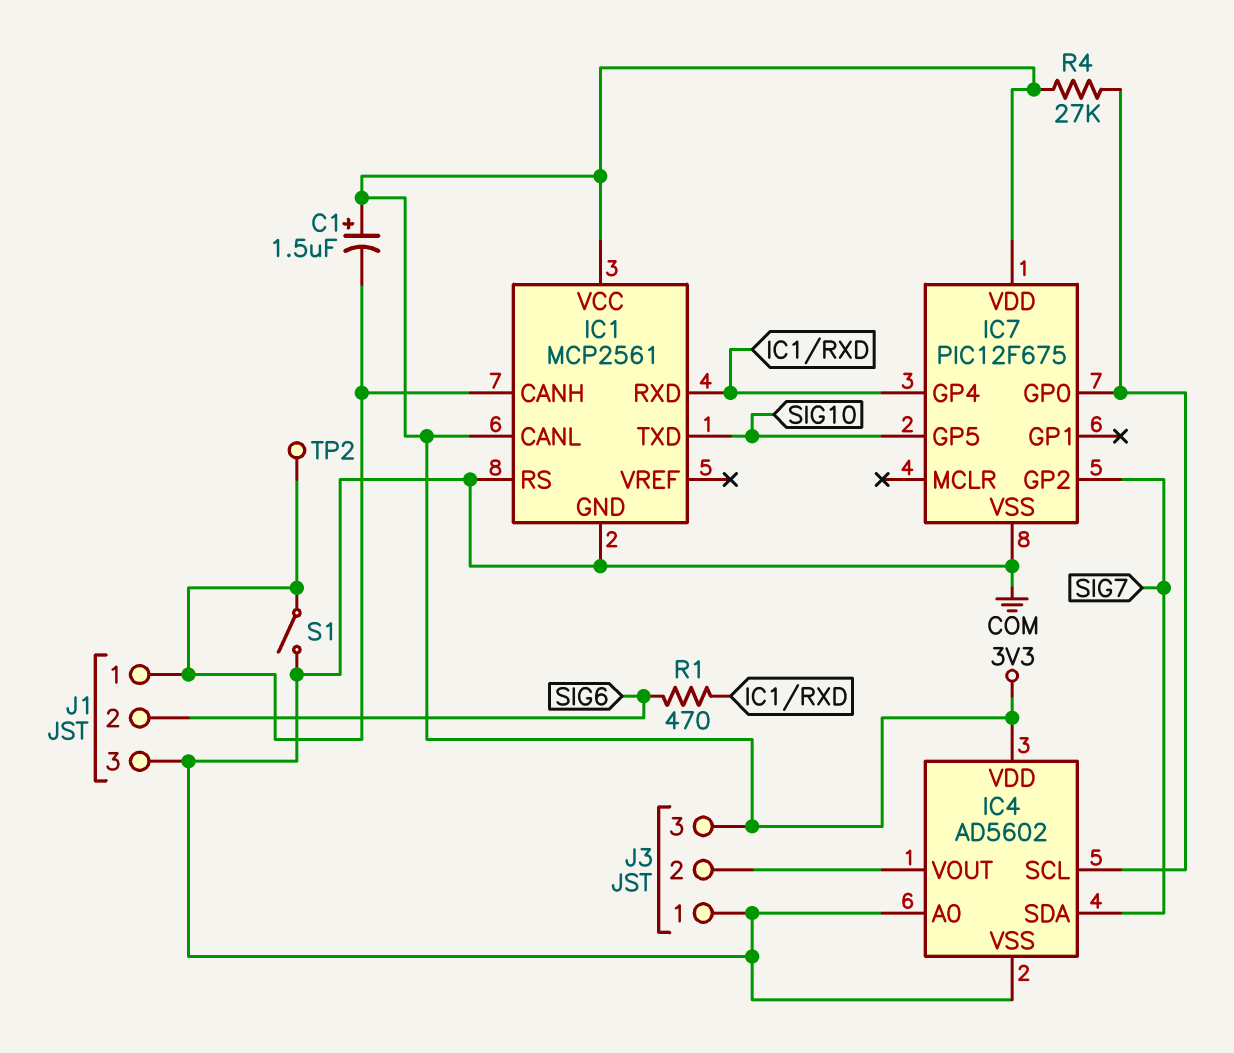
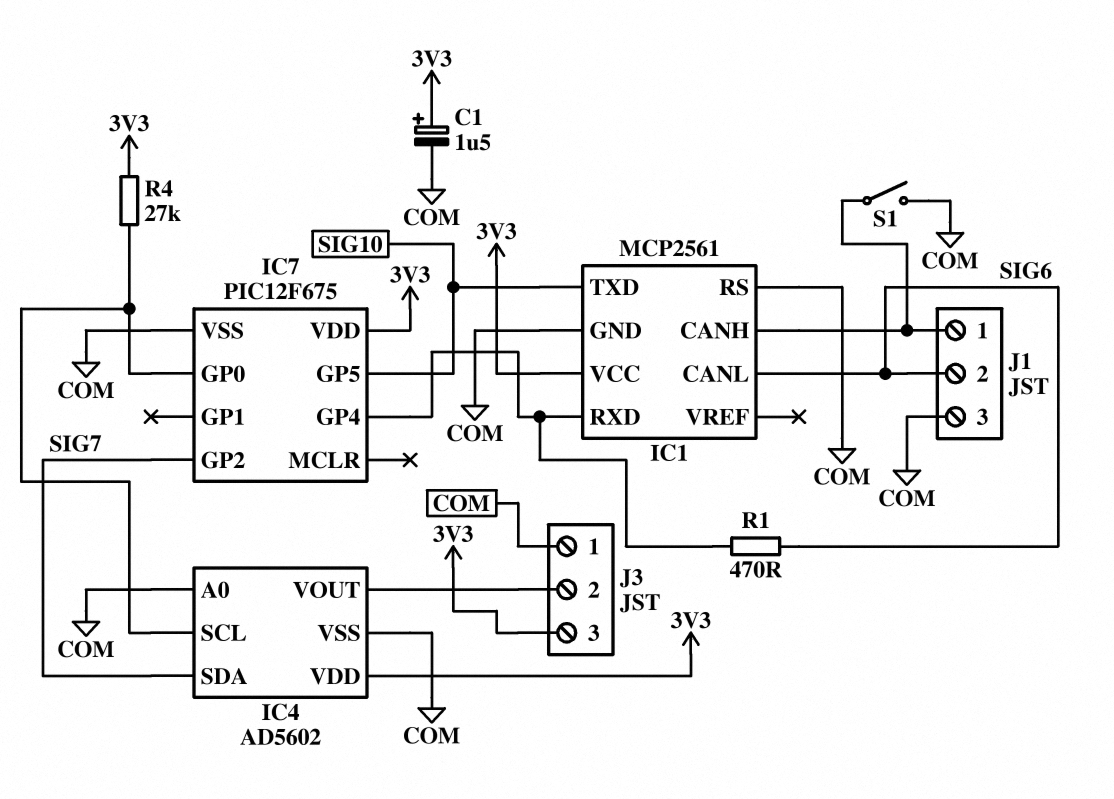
C1: 1.5uF (plus 3V3, minus IC1/CANH) -> 1.5uF (plus 3V3, minus COM)
IC1 pin CANL: 3V3 -> SIG6
TP2: test point (IC1/CANH) -> none

